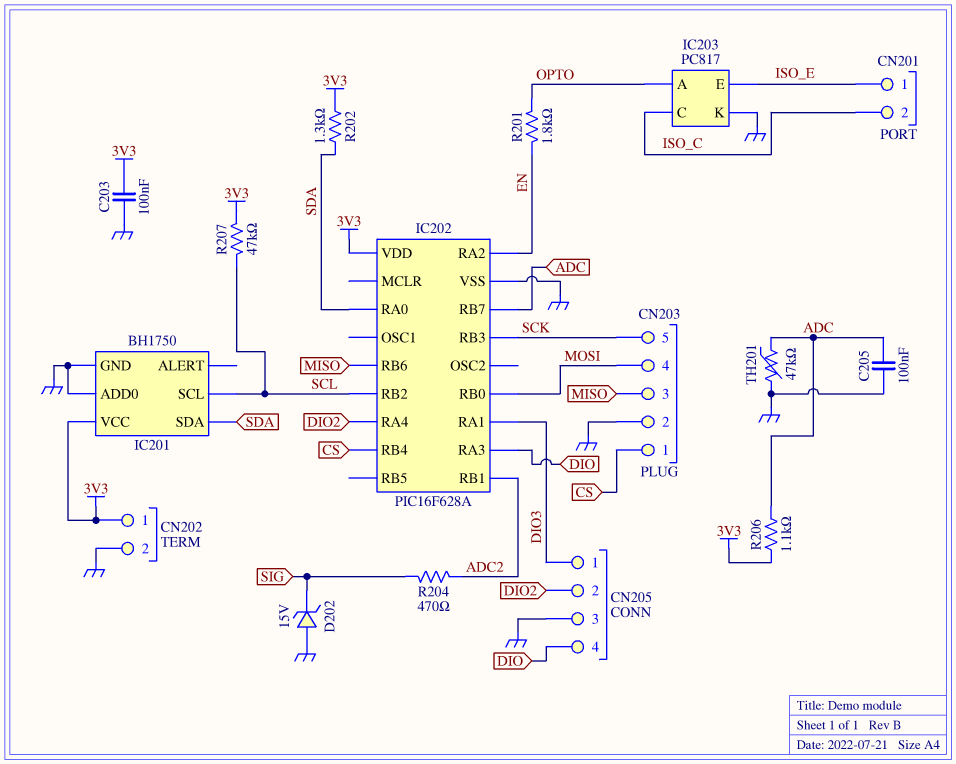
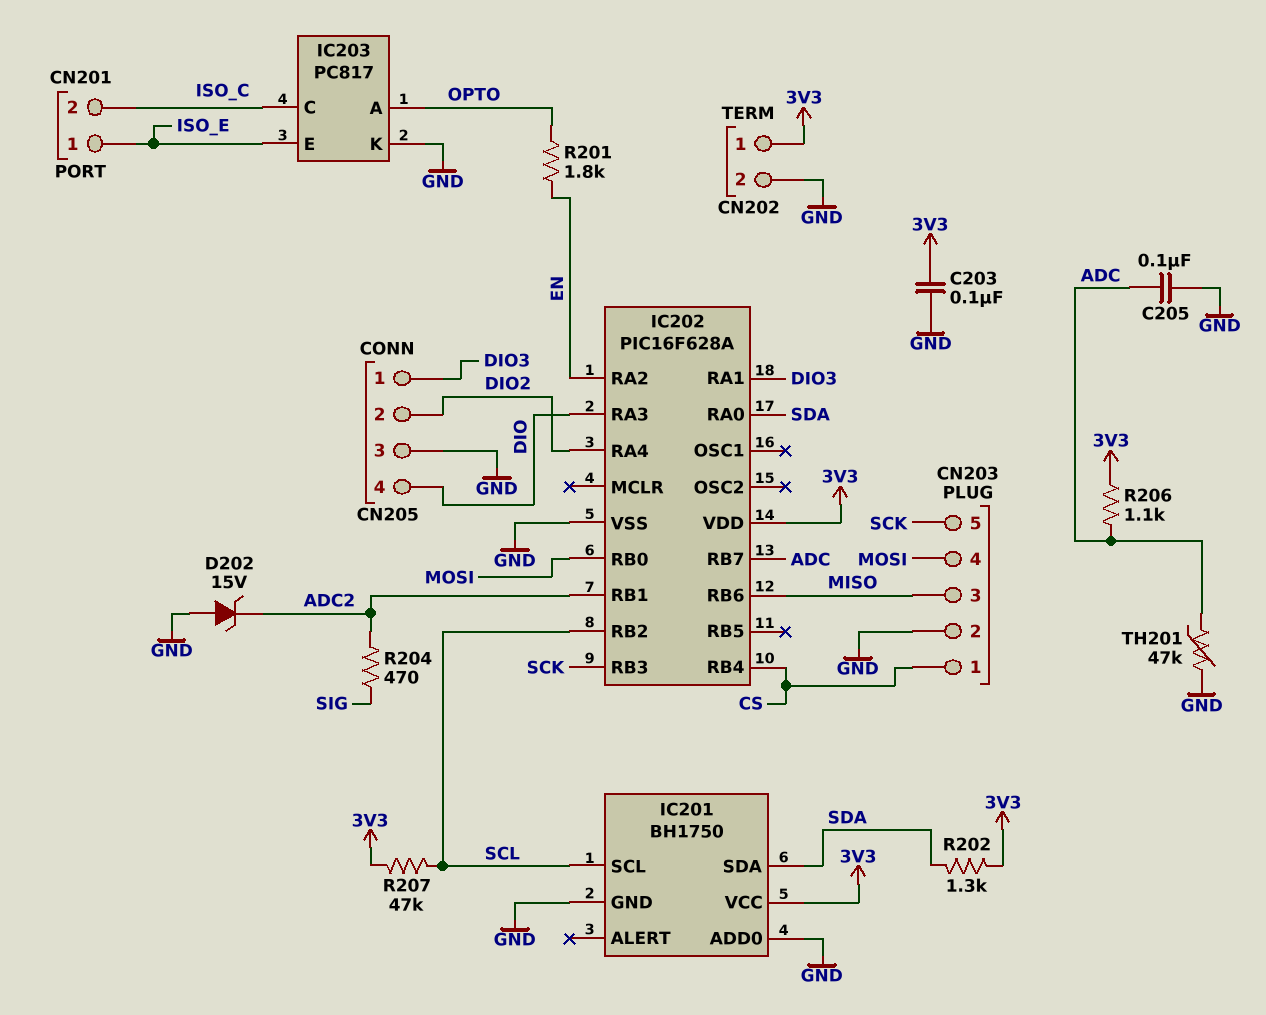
D202: zener 15V (A GND, K SIG) -> zener 15V (A GND, K ADC2)

